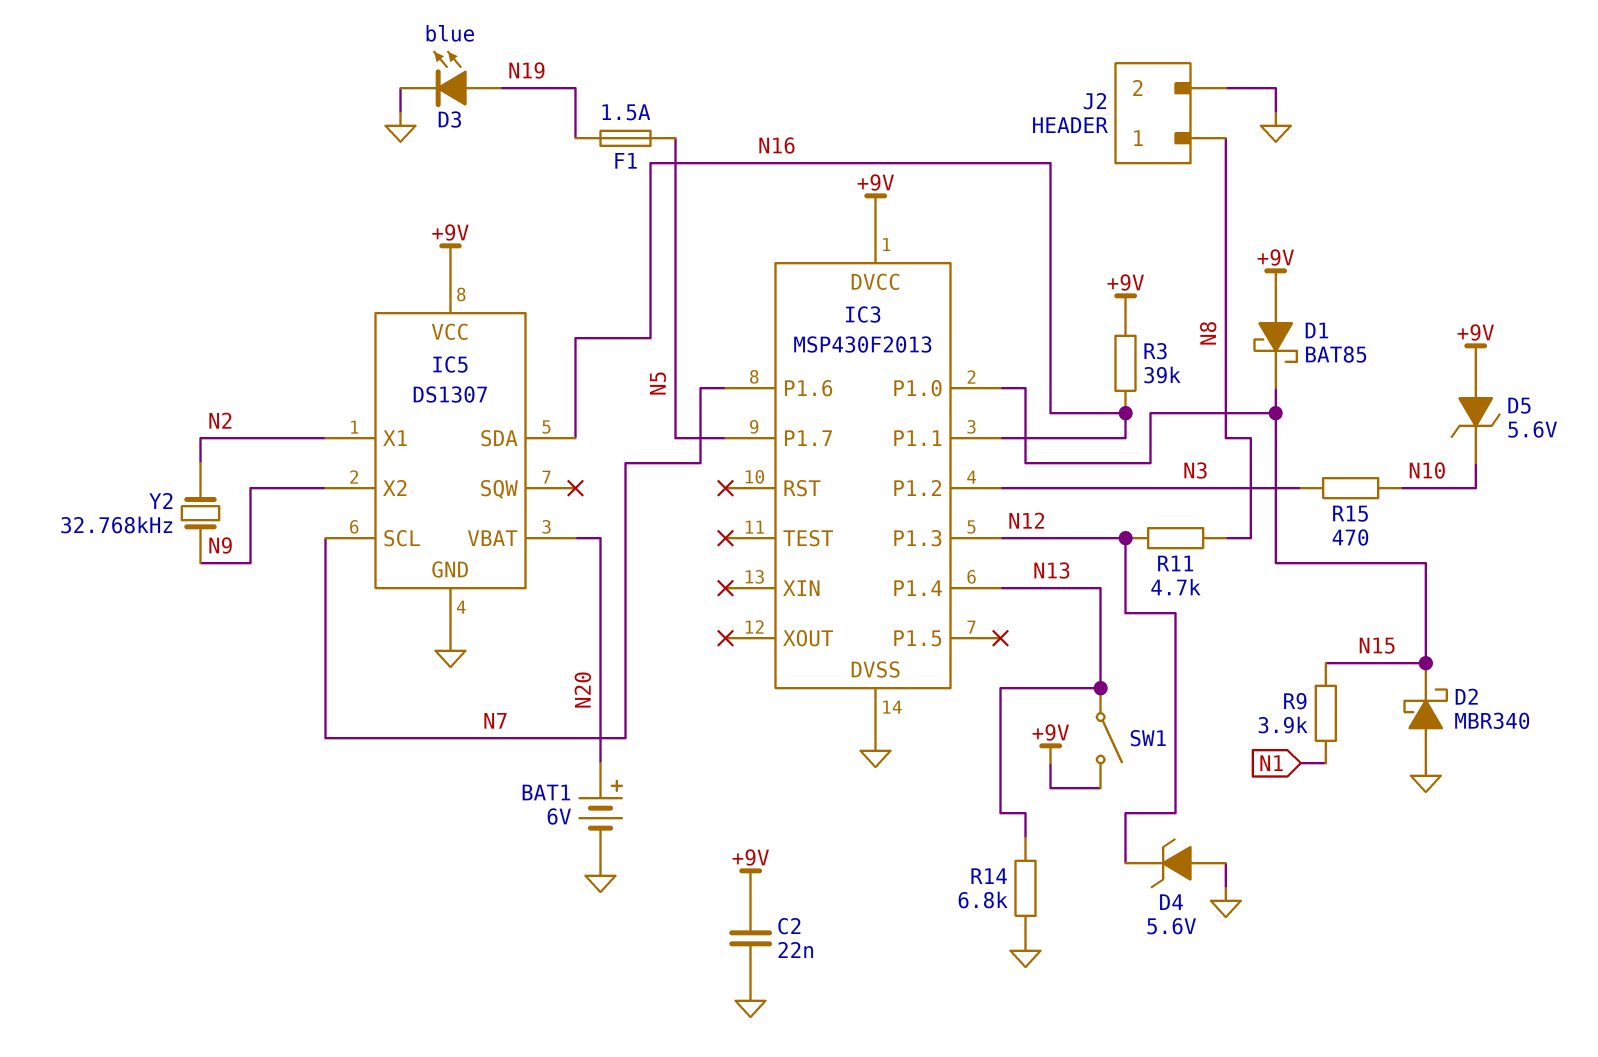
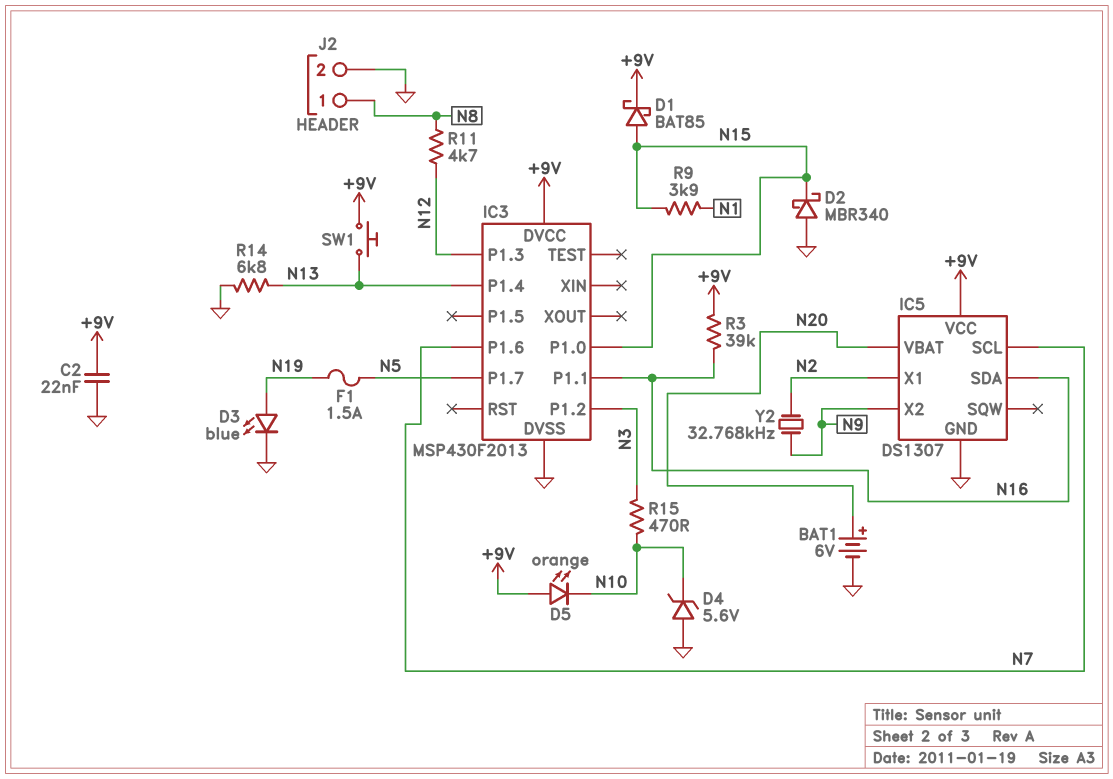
D1: schottky BAT85 (A +9V, K N15) -> schottky BAT85 (A N15, K +9V)
D4: zener 5.6V (A GND, K N12) -> zener 5.6V (A GND, K N10)
D5: zener 5.6V (A +9V, K N10) -> LED orange (A +9V, K N10)
SW1: switch (+9V, N13) -> button (+9V, N13)

